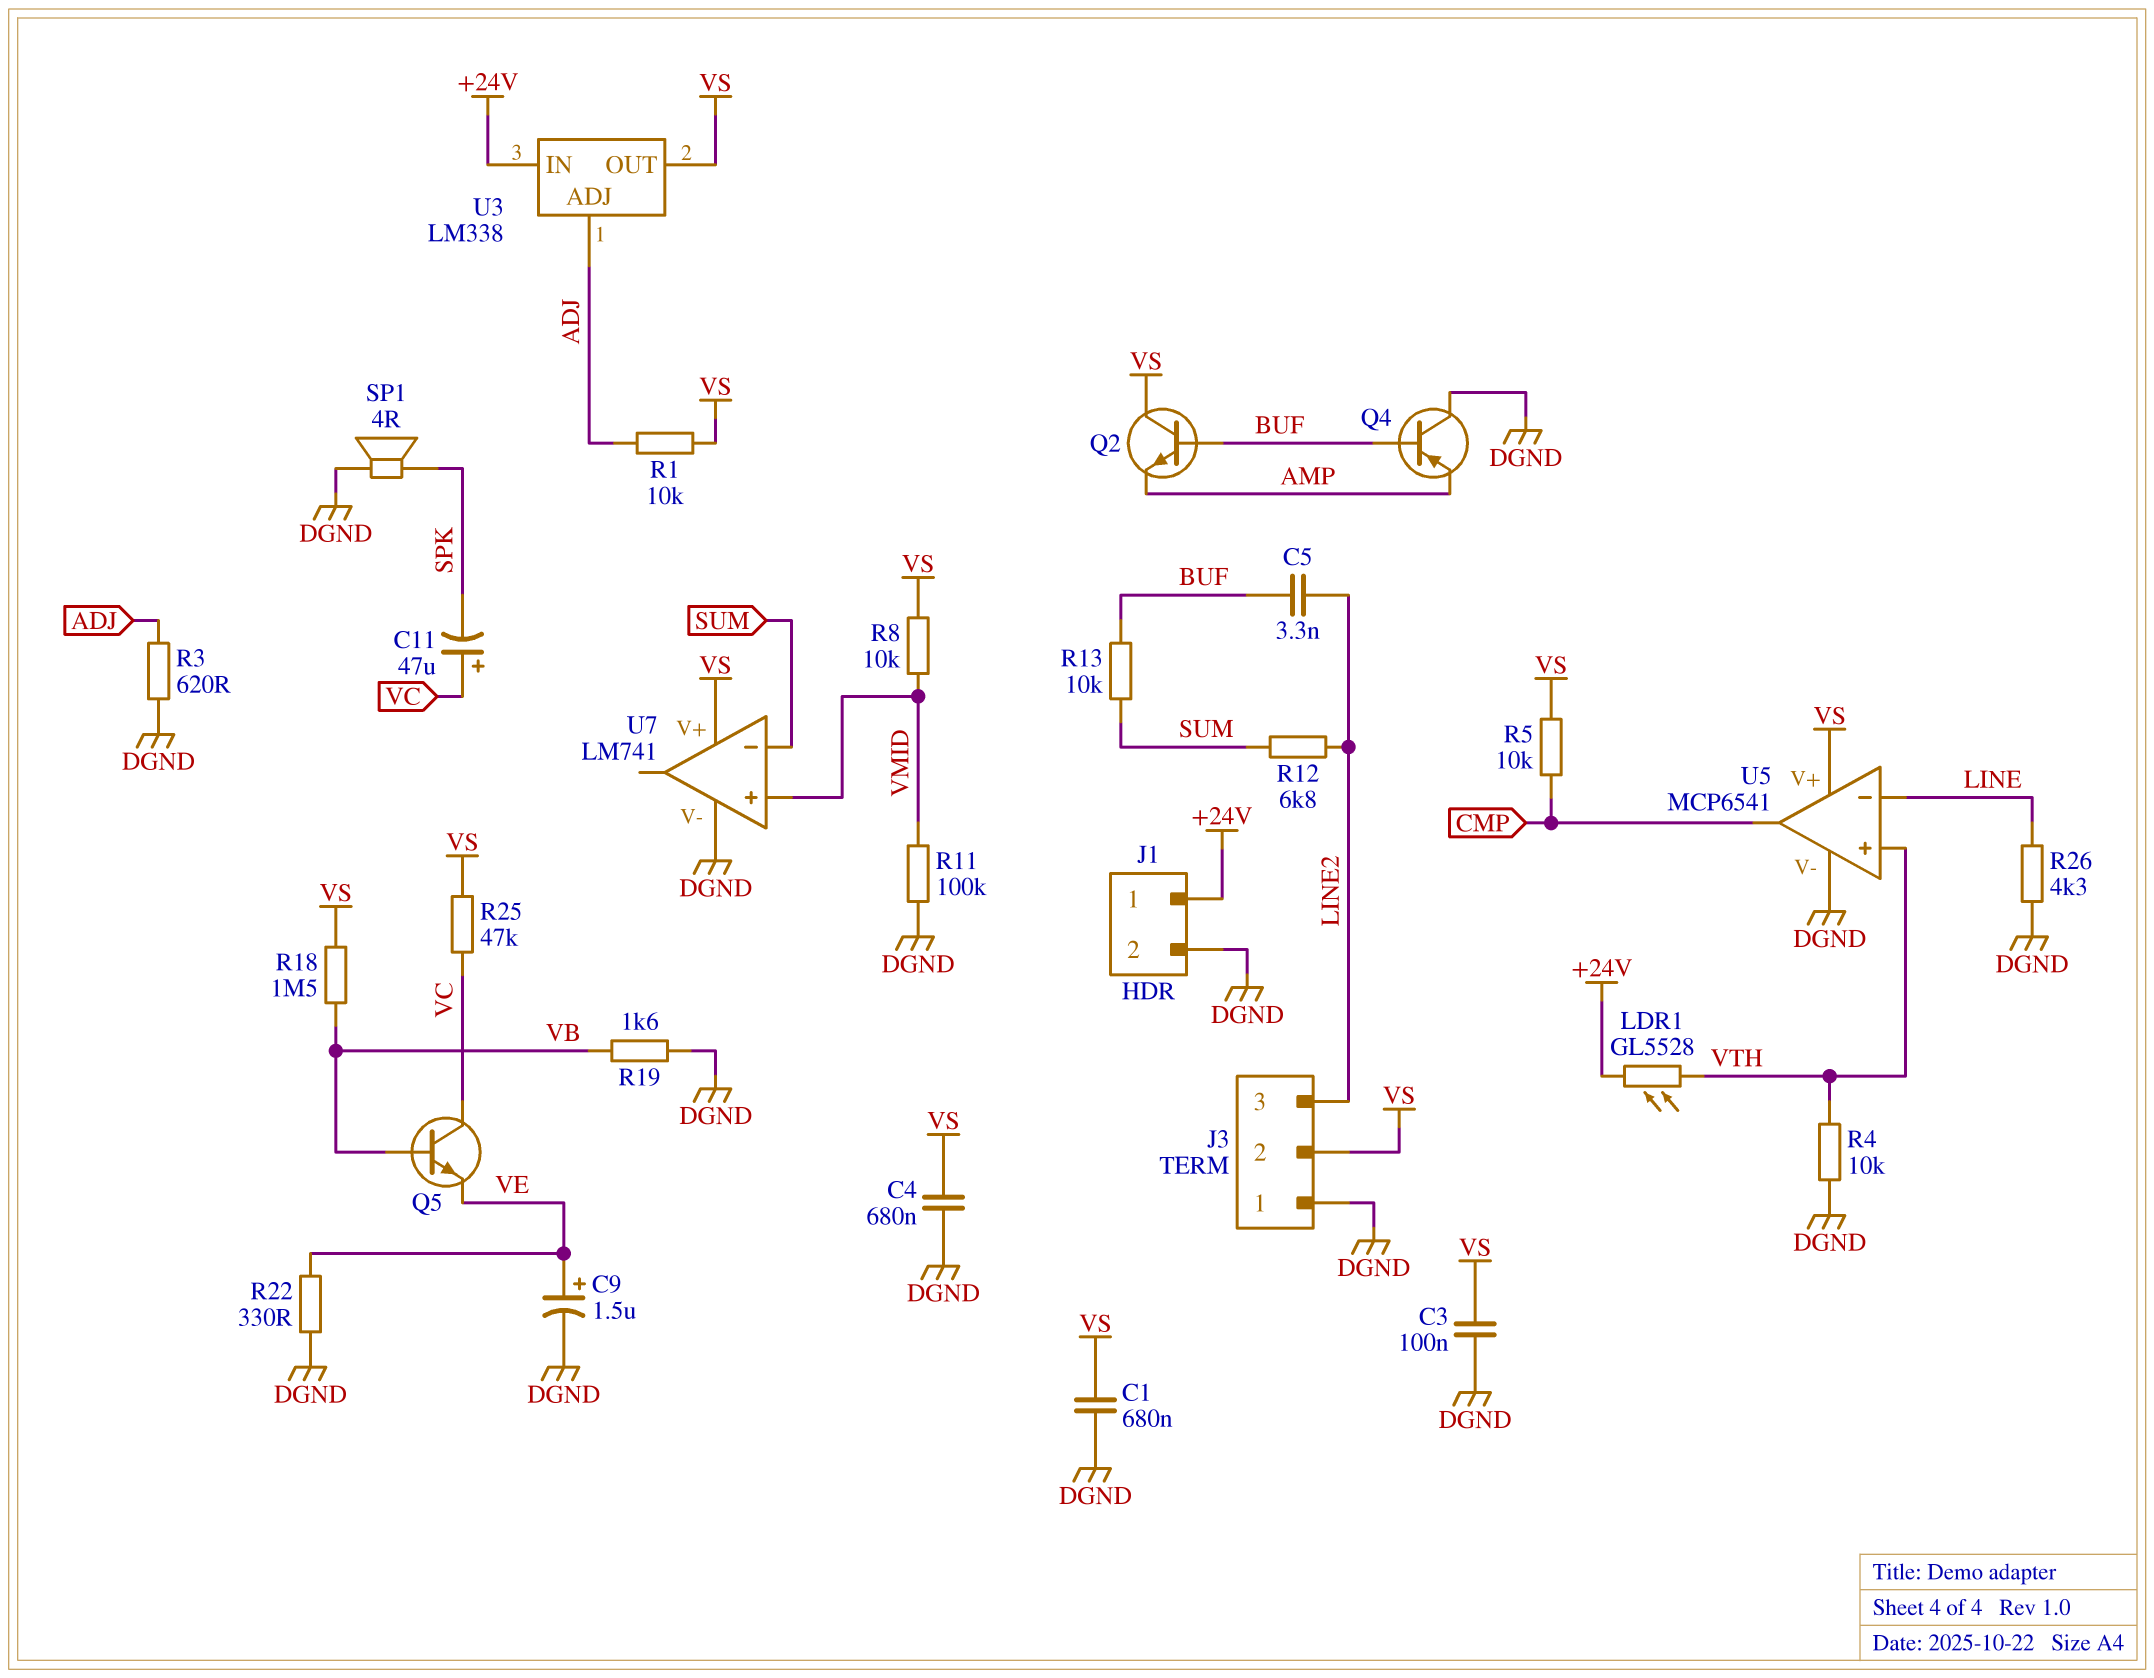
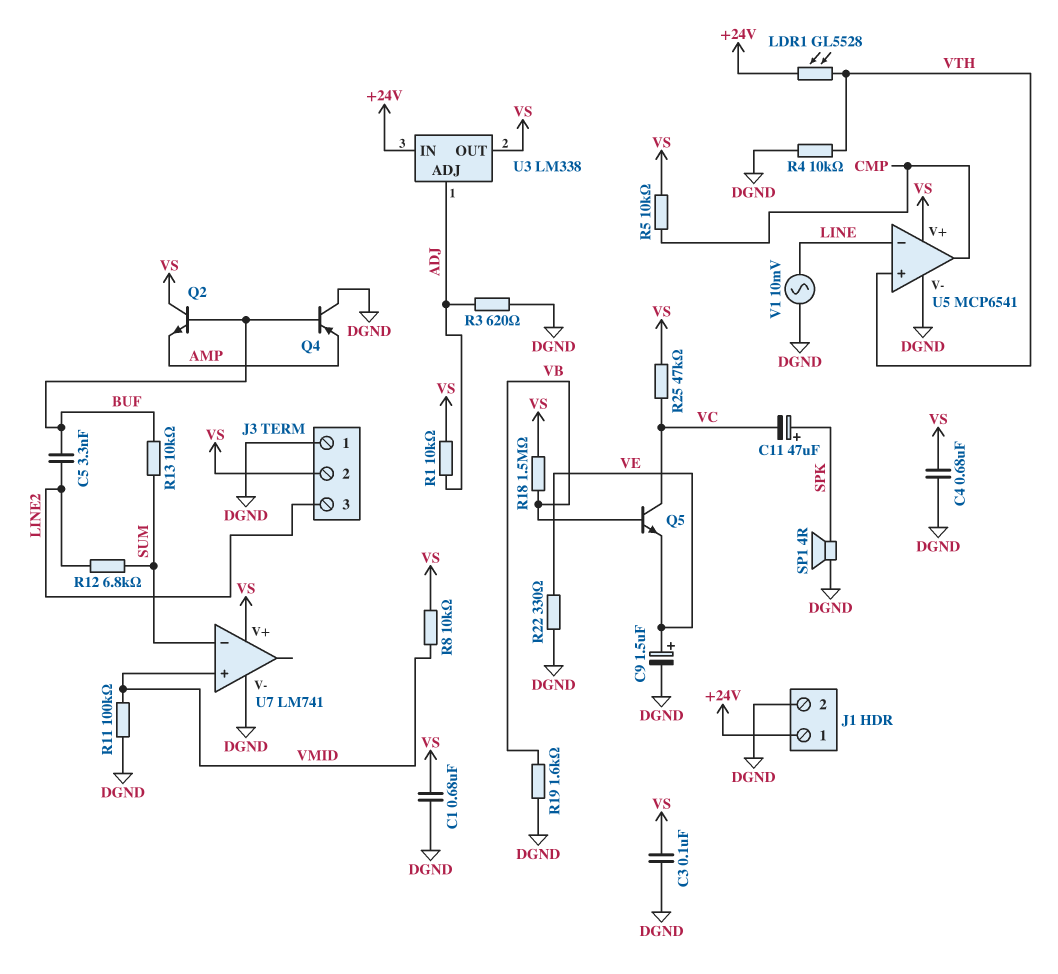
C11: 47uF (plus VC, minus SPK) -> 47uF (plus SPK, minus VC)
R26: 4.3k (DGND, LINE) -> none
V1: none -> AC 10mV (DGND, LINE)

